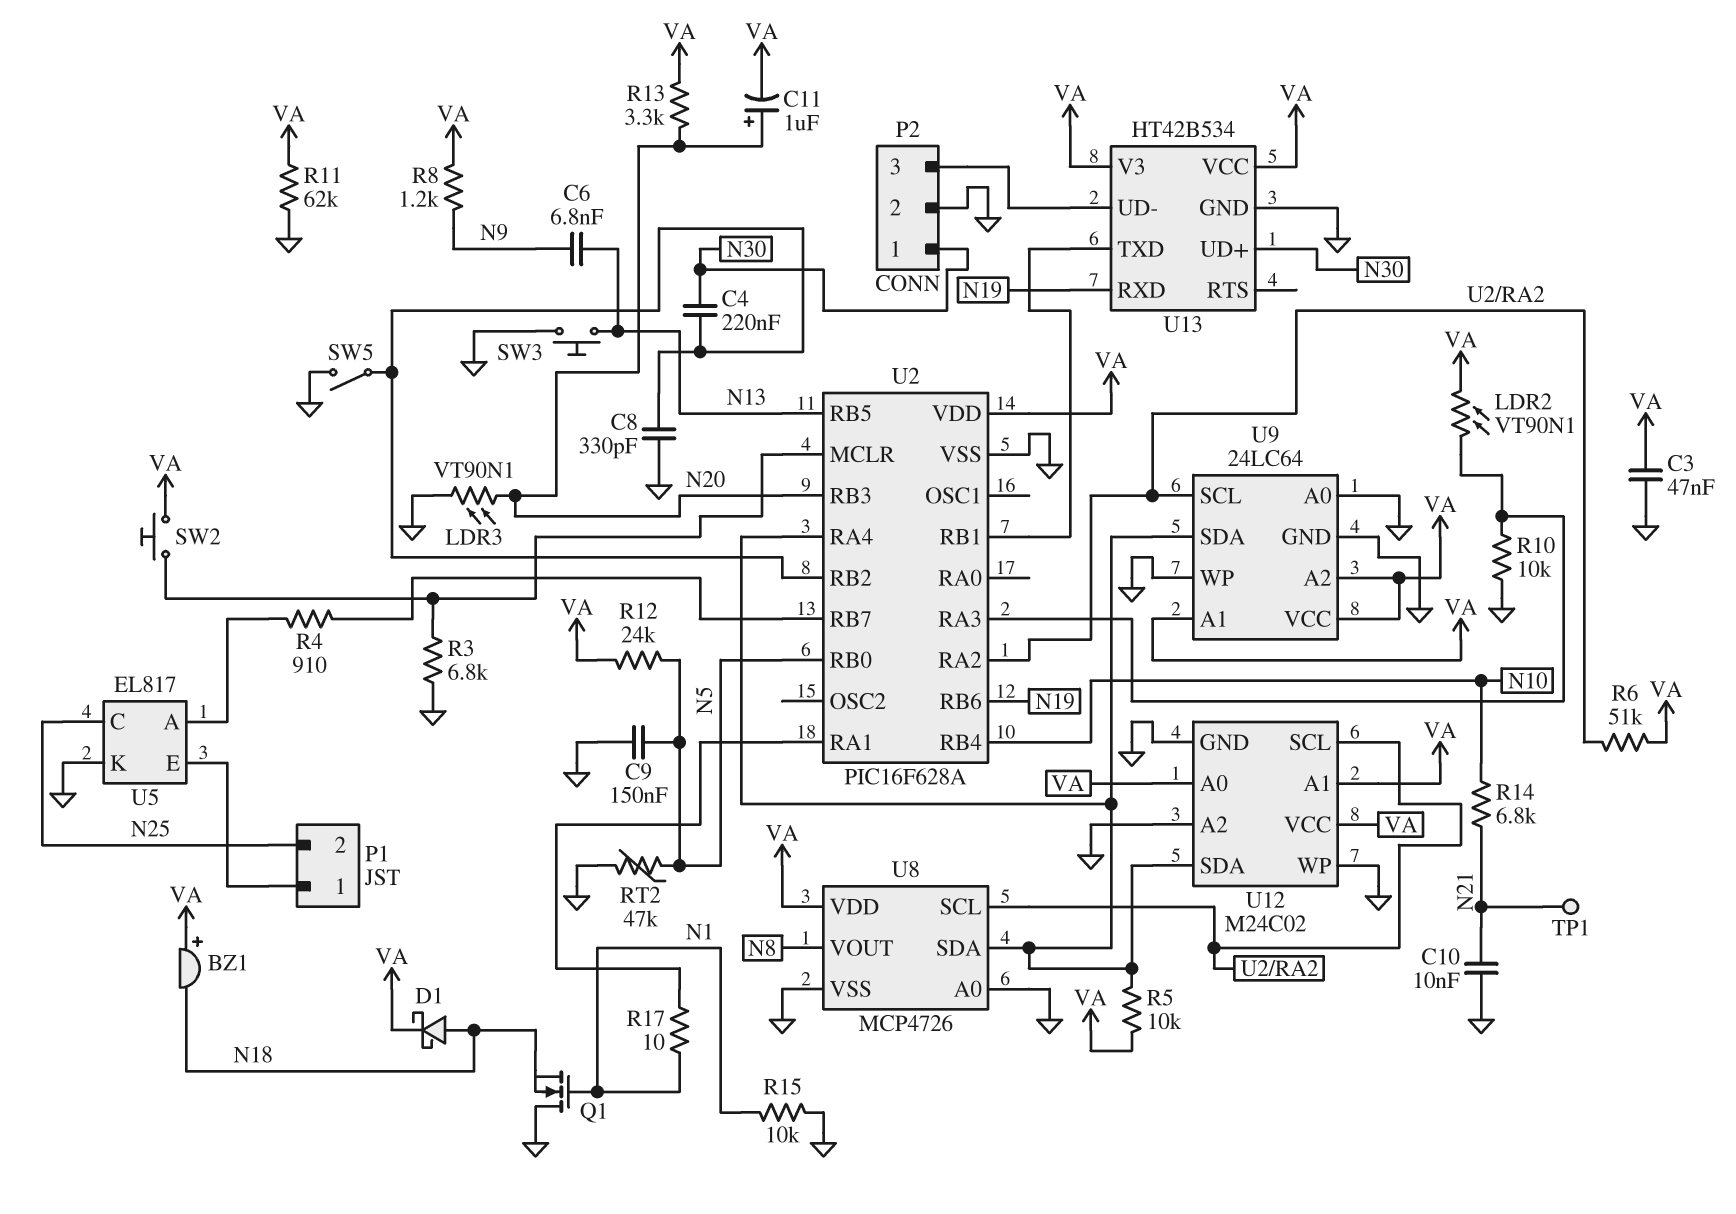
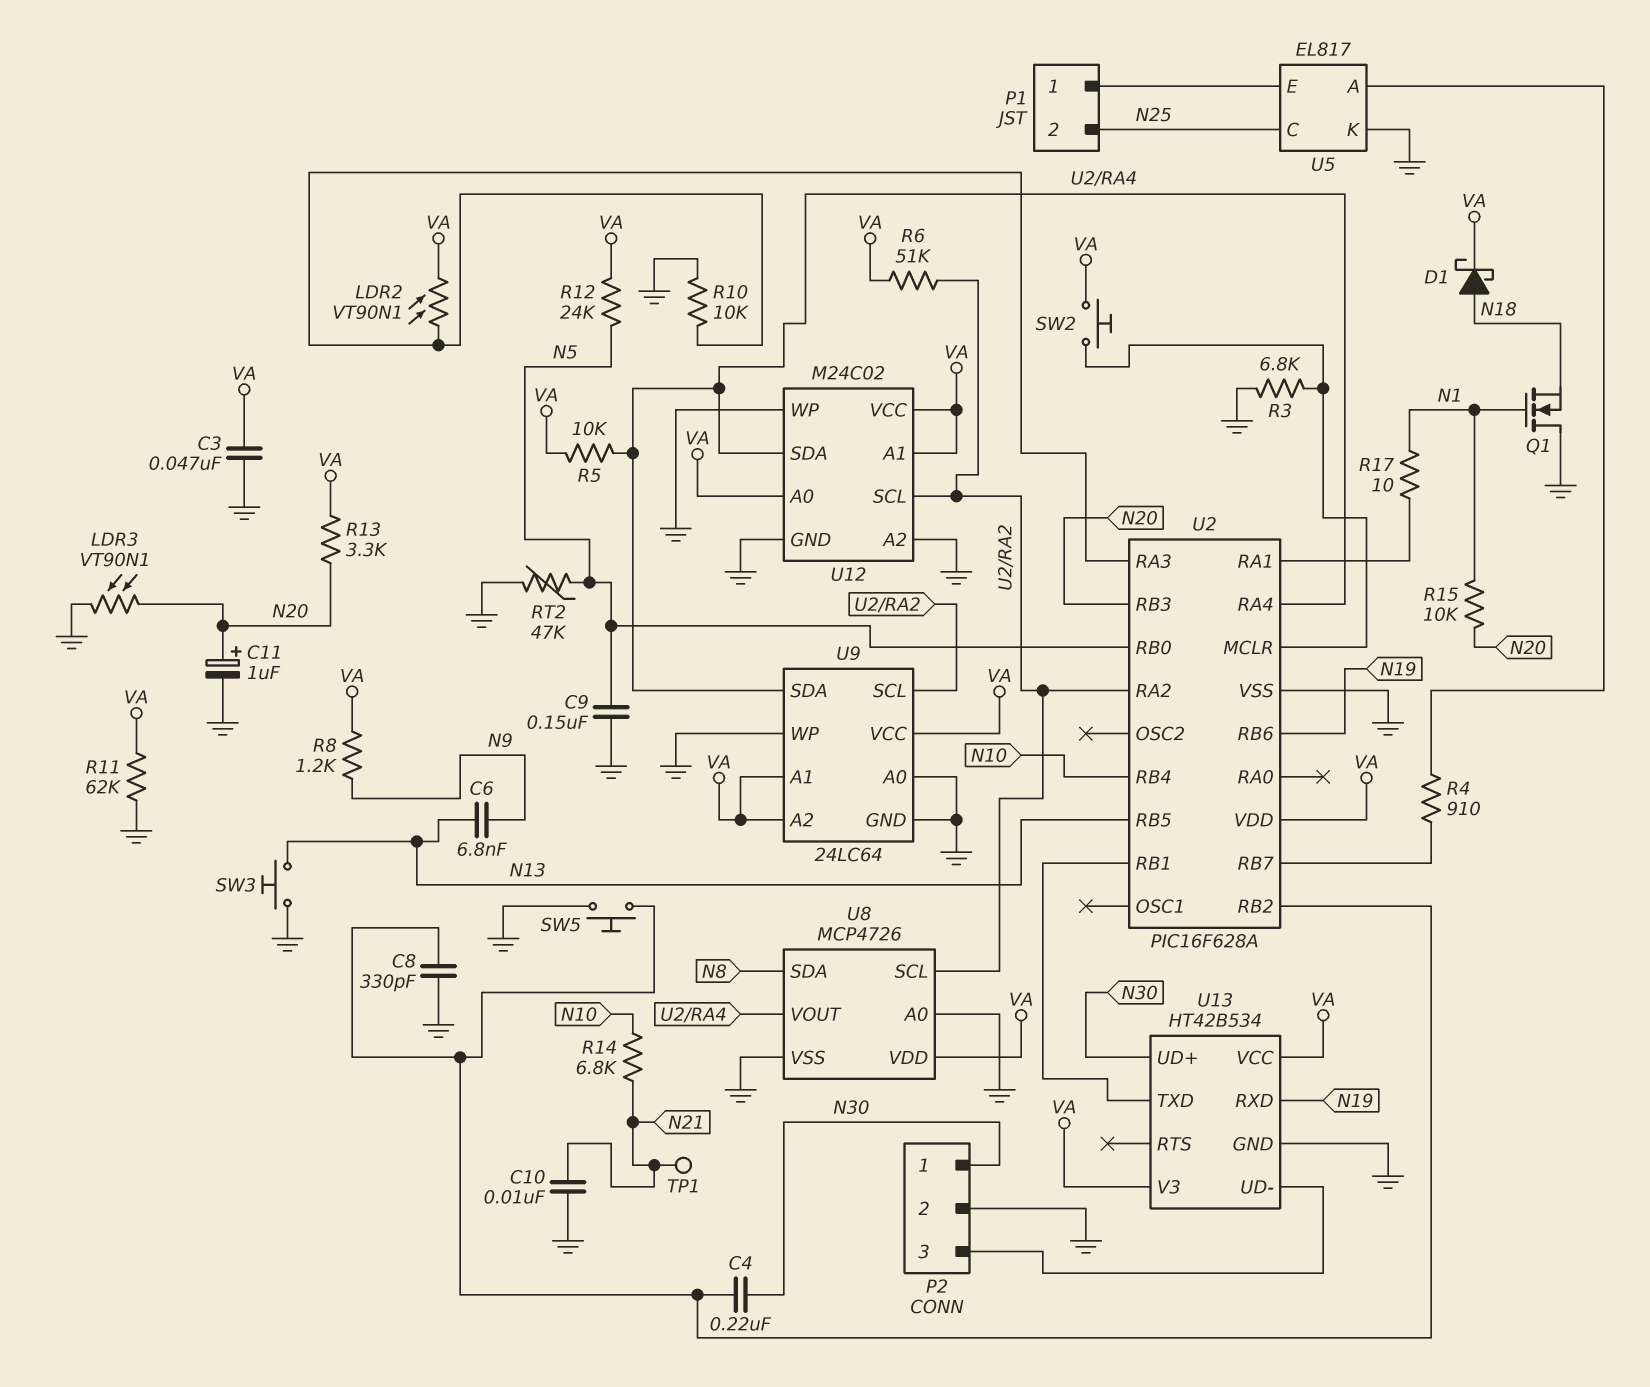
BZ1: buzzer (plus VA, minus N18) -> none
C11: 1uF (plus N20, minus VA) -> 1uF (plus N20, minus GND)
R15: 10k (GND, N1) -> 10k (N1, N20)
SW5: switch (GND, U2/RB2) -> button (GND, U2/RB2)
U8 pin SDA: U2/RA4 -> N8
U8 pin VOUT: N8 -> U2/RA4

